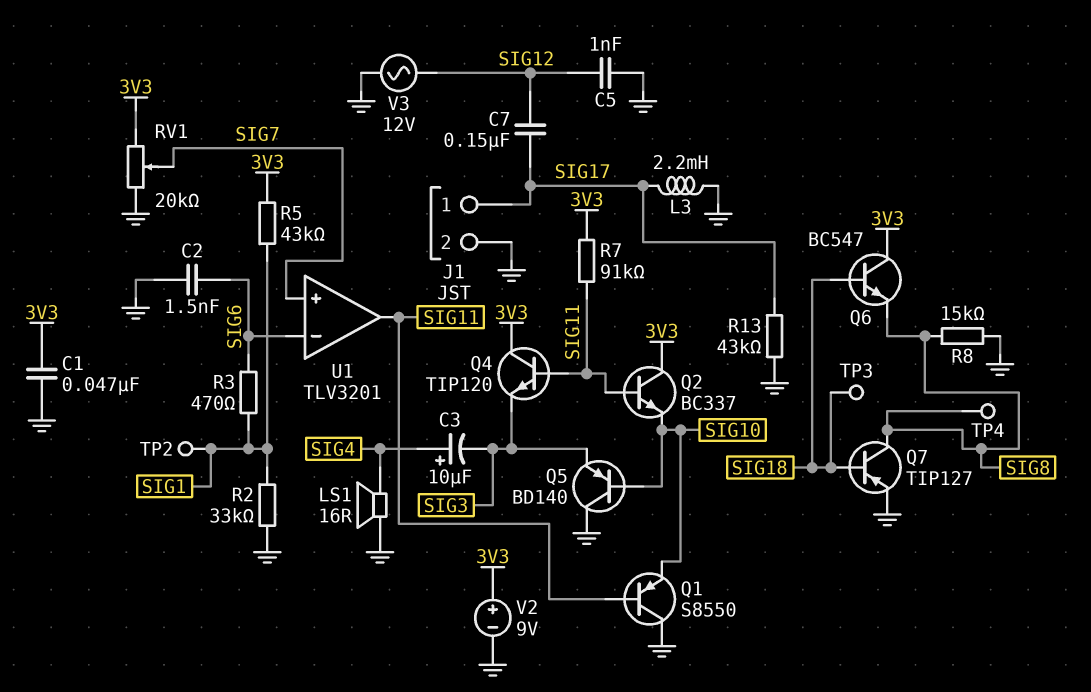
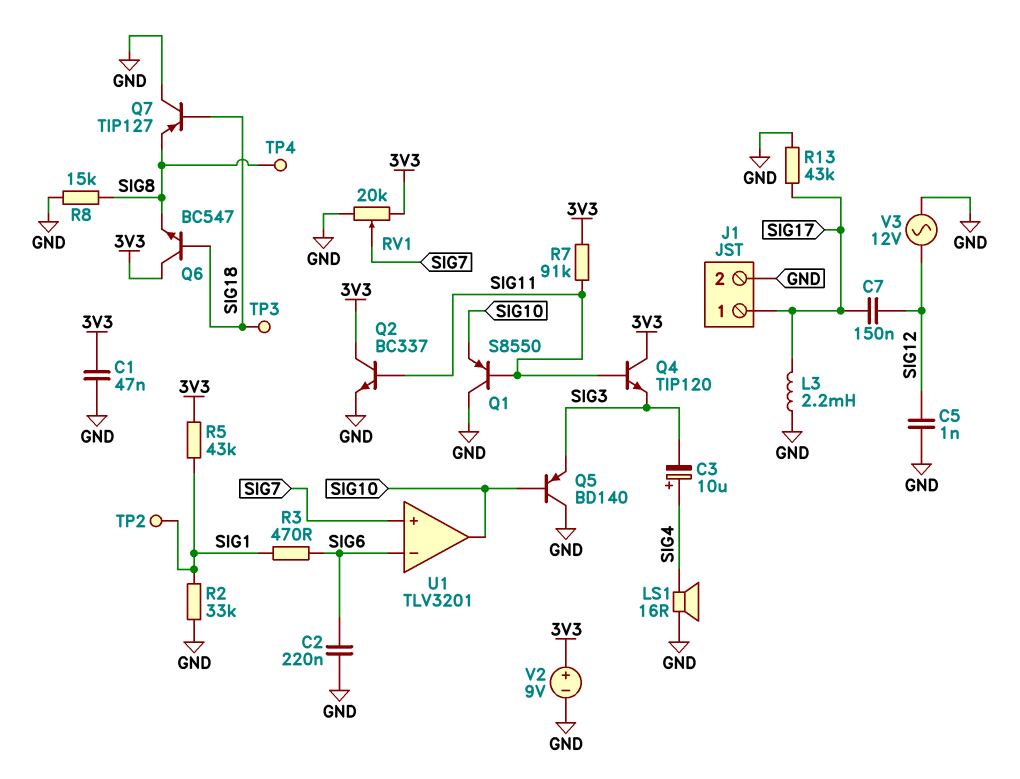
C2: 1.5nF (GND, SIG6) -> 220nF (GND, SIG6)
Q2: NPN BC337 (B SIG11, C 3V3, E SIG10) -> NPN BC337 (B SIG11, C 3V3, E GND)
Q7: PNP TIP127 (B SIG18, C SIG8, E GND) -> PNP TIP127 (B SIG18, C GND, E SIG8)
U1 pin out: SIG11 -> SIG10

